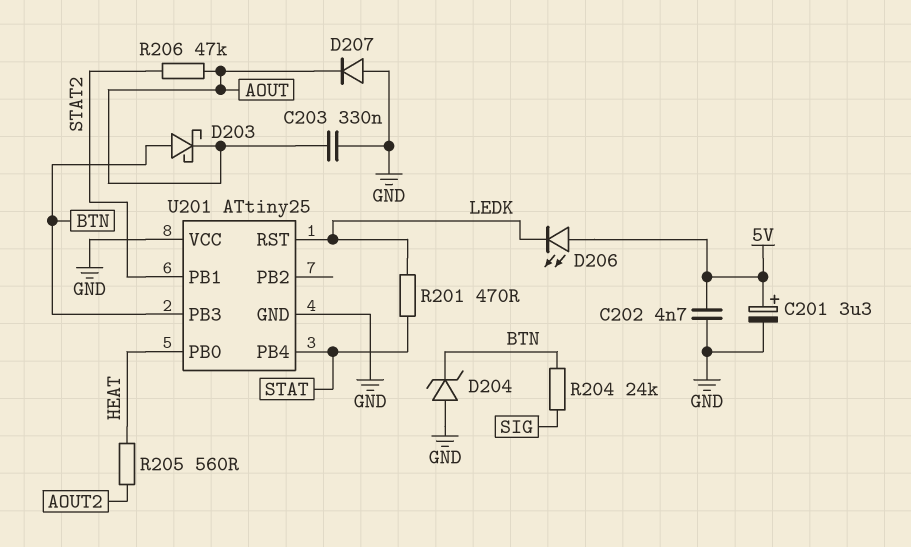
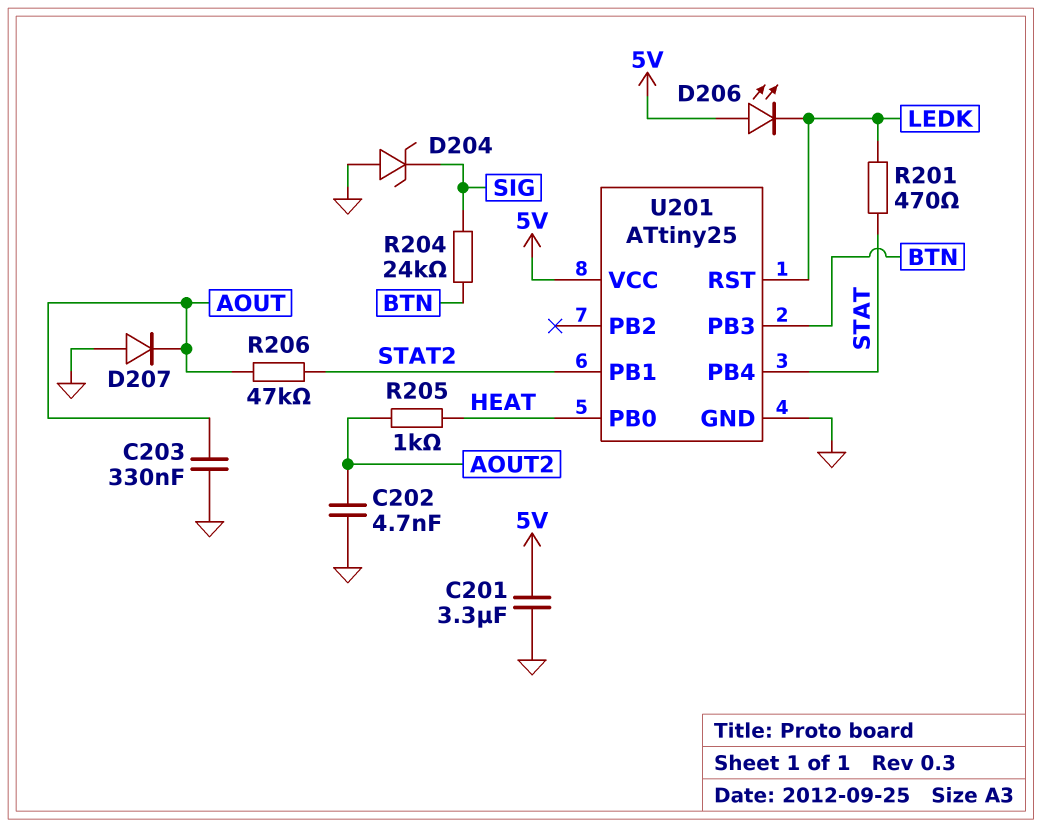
C201: 3.3uF (plus 5V, minus GND) -> 3.3uF (5V, GND)
C202: 4.7nF (5V, GND) -> 4.7nF (AOUT2, GND)
D203: schottky (A BTN, K AOUT) -> none
D204: zener (A GND, K BTN) -> zener (A GND, K SIG)
R205: 560 (AOUT2, HEAT) -> 1k (AOUT2, HEAT)
U201 pin VCC: GND -> 5V

